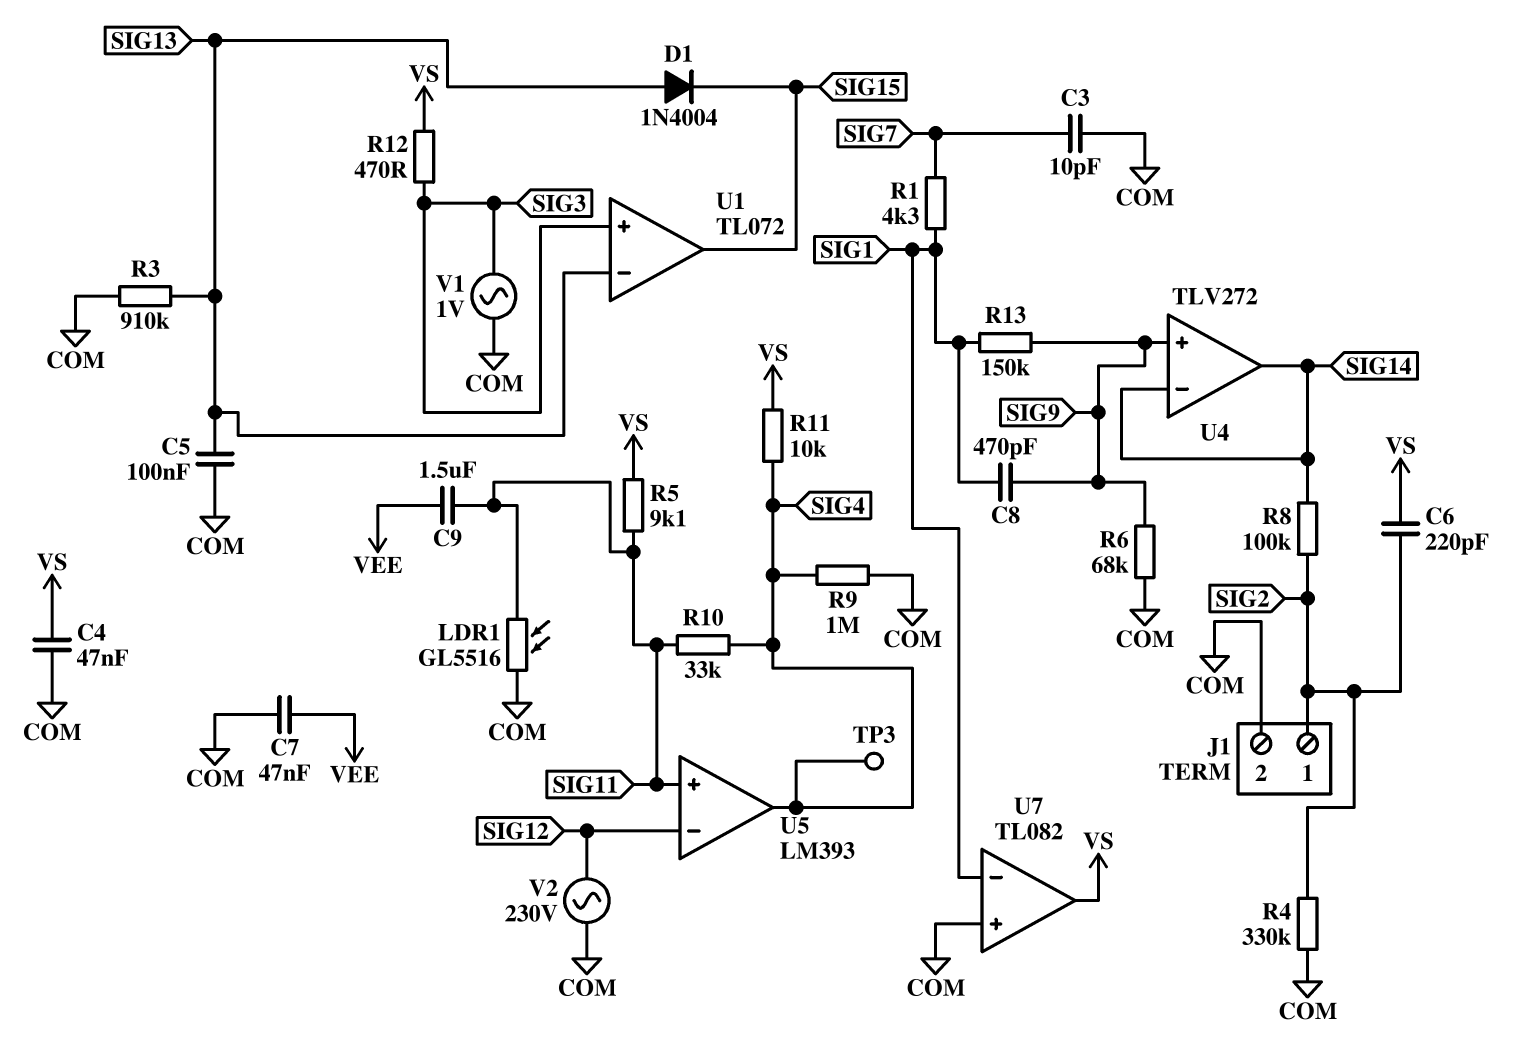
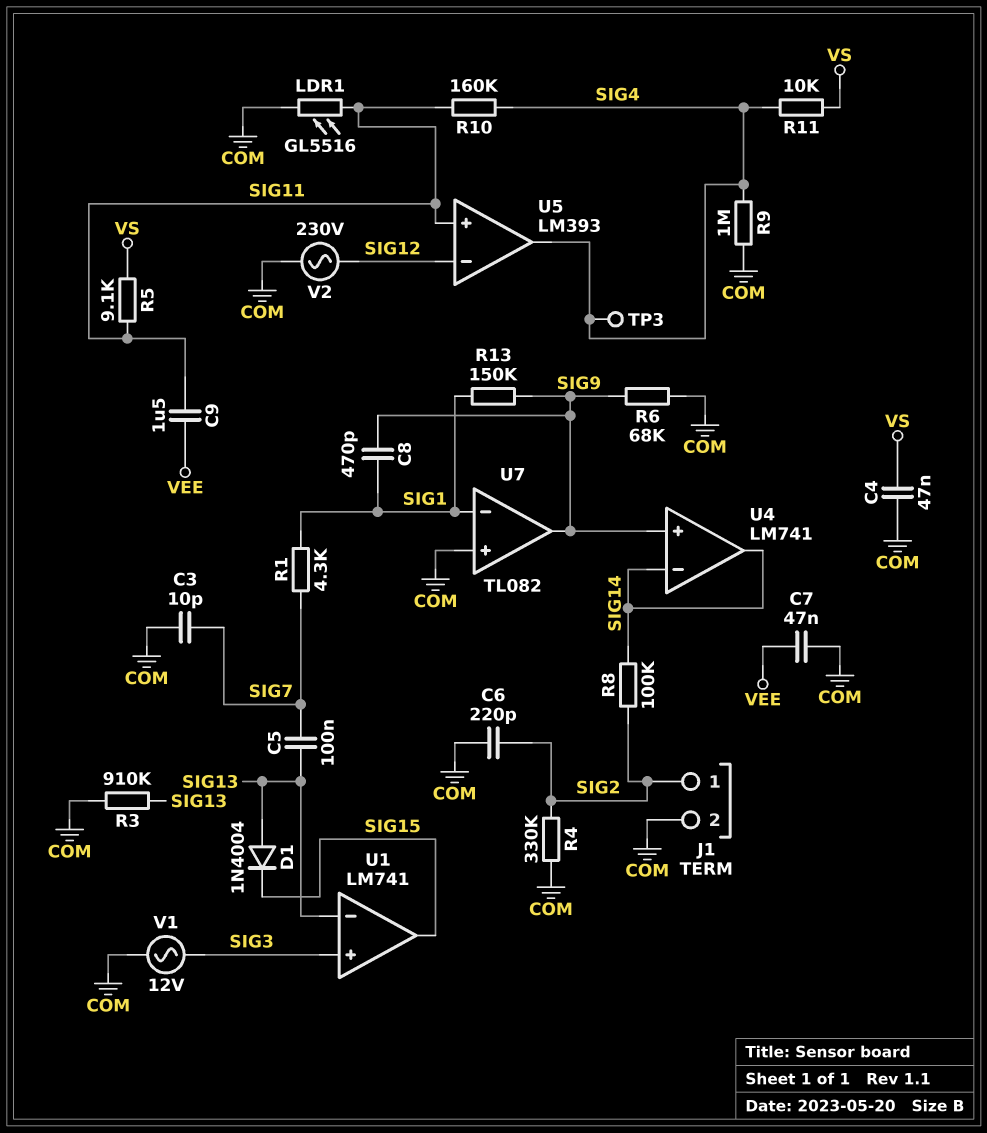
C5: 100nF (COM, SIG13) -> 100nF (SIG7, SIG13)
C6: 220pF (SIG2, VS) -> 220pF (COM, SIG2)
R10: 33k (SIG4, SIG11) -> 160k (SIG4, SIG11)
R12: 470 (SIG3, VS) -> none
U1: TL072 -> LM741
U4: TLV272 -> LM741
U7 pin out: VS -> SIG9
V1: AC 1V (COM, SIG3) -> AC 12V (COM, SIG3)

